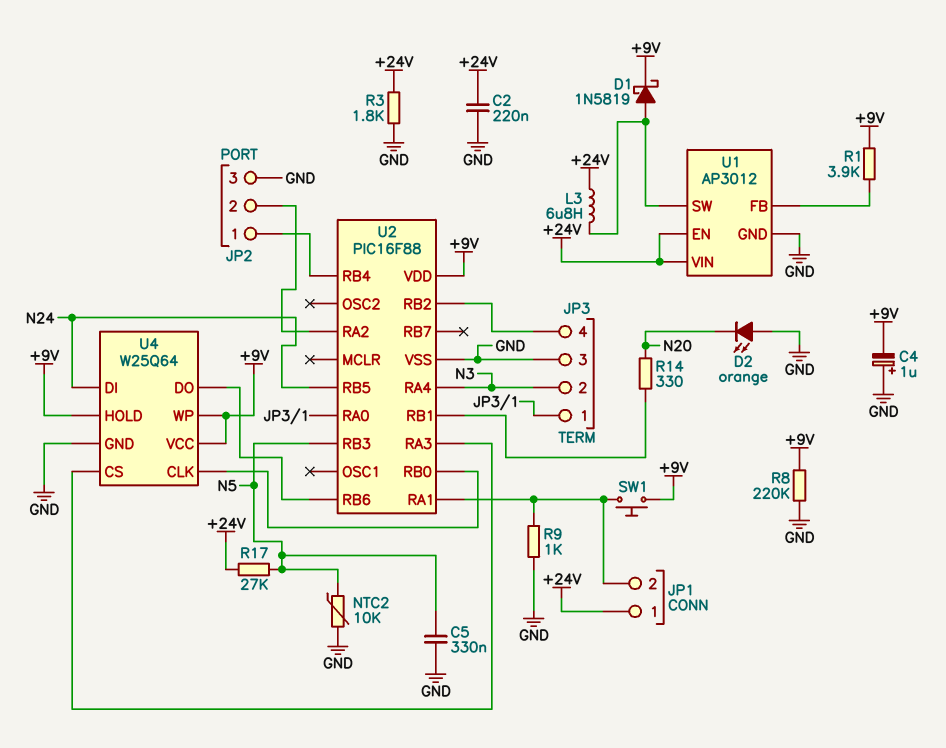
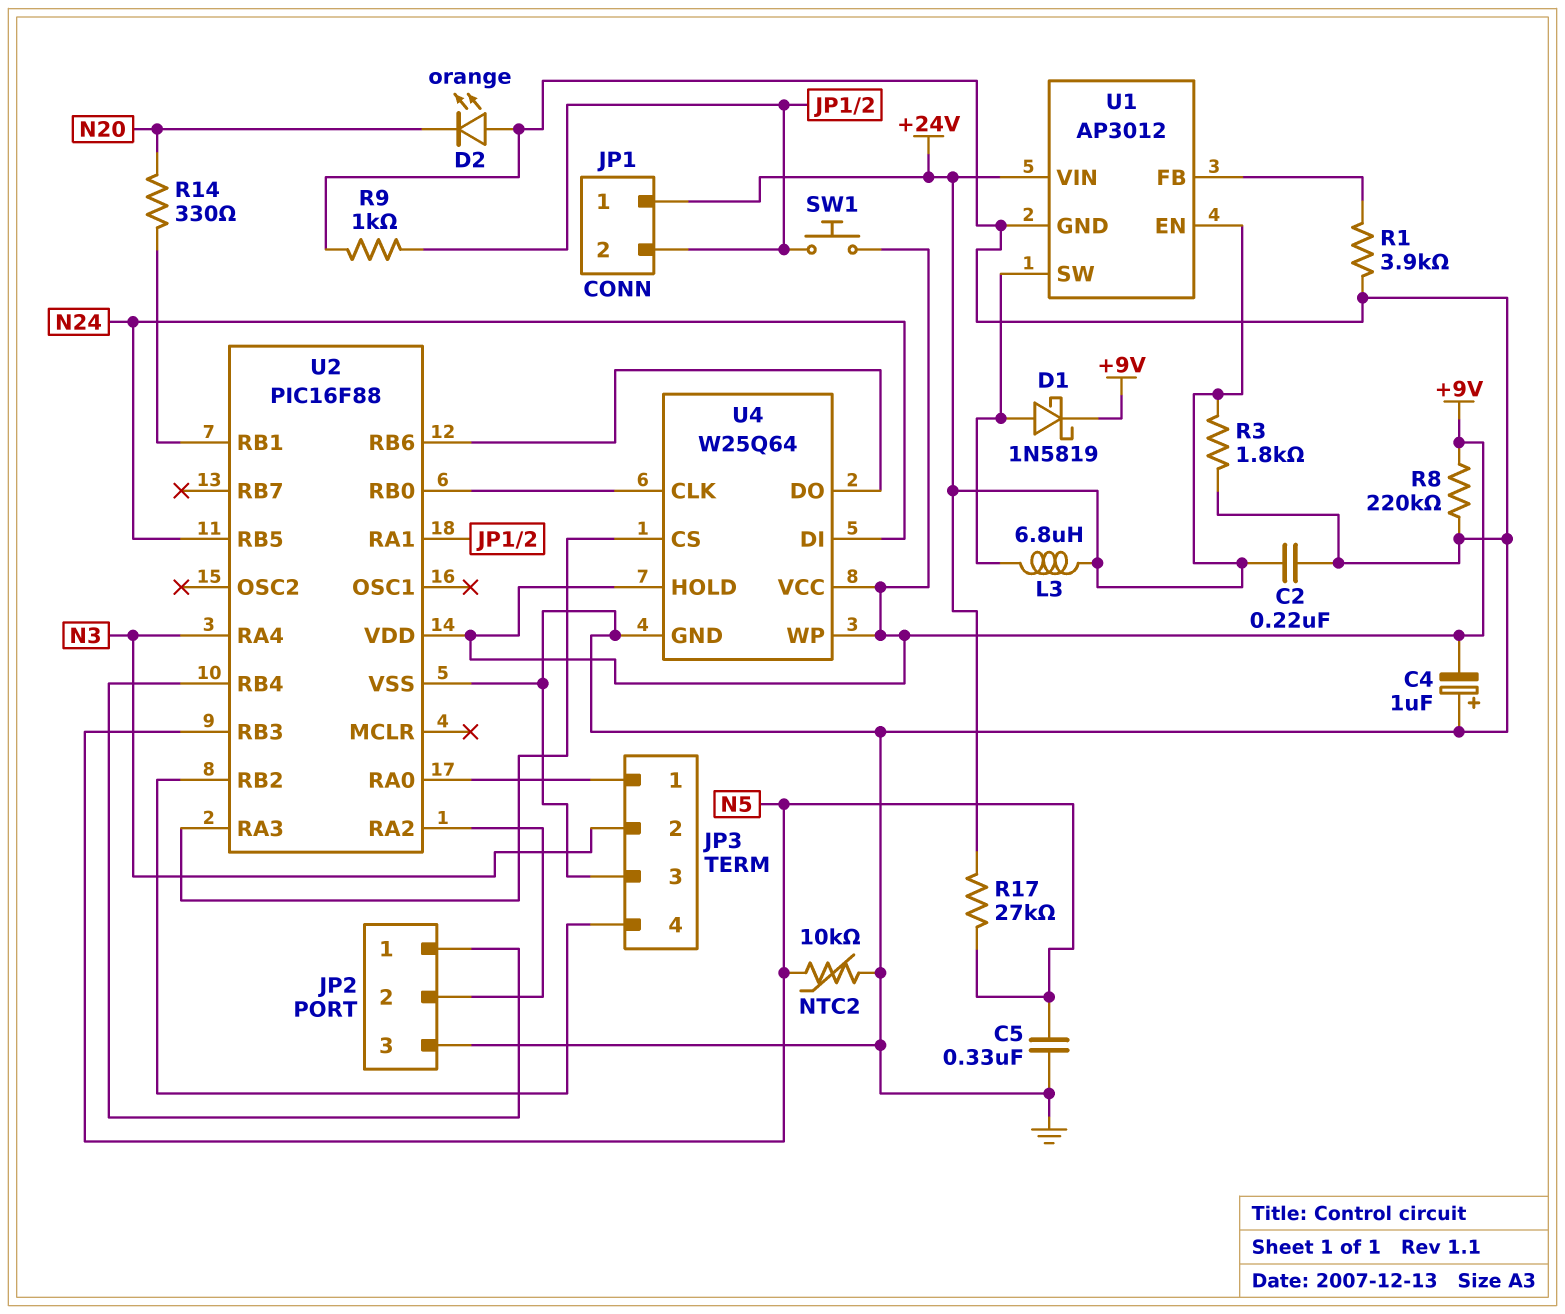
R1: 3.9k (+9V, U1/FB) -> 3.9k (GND, U1/FB)

